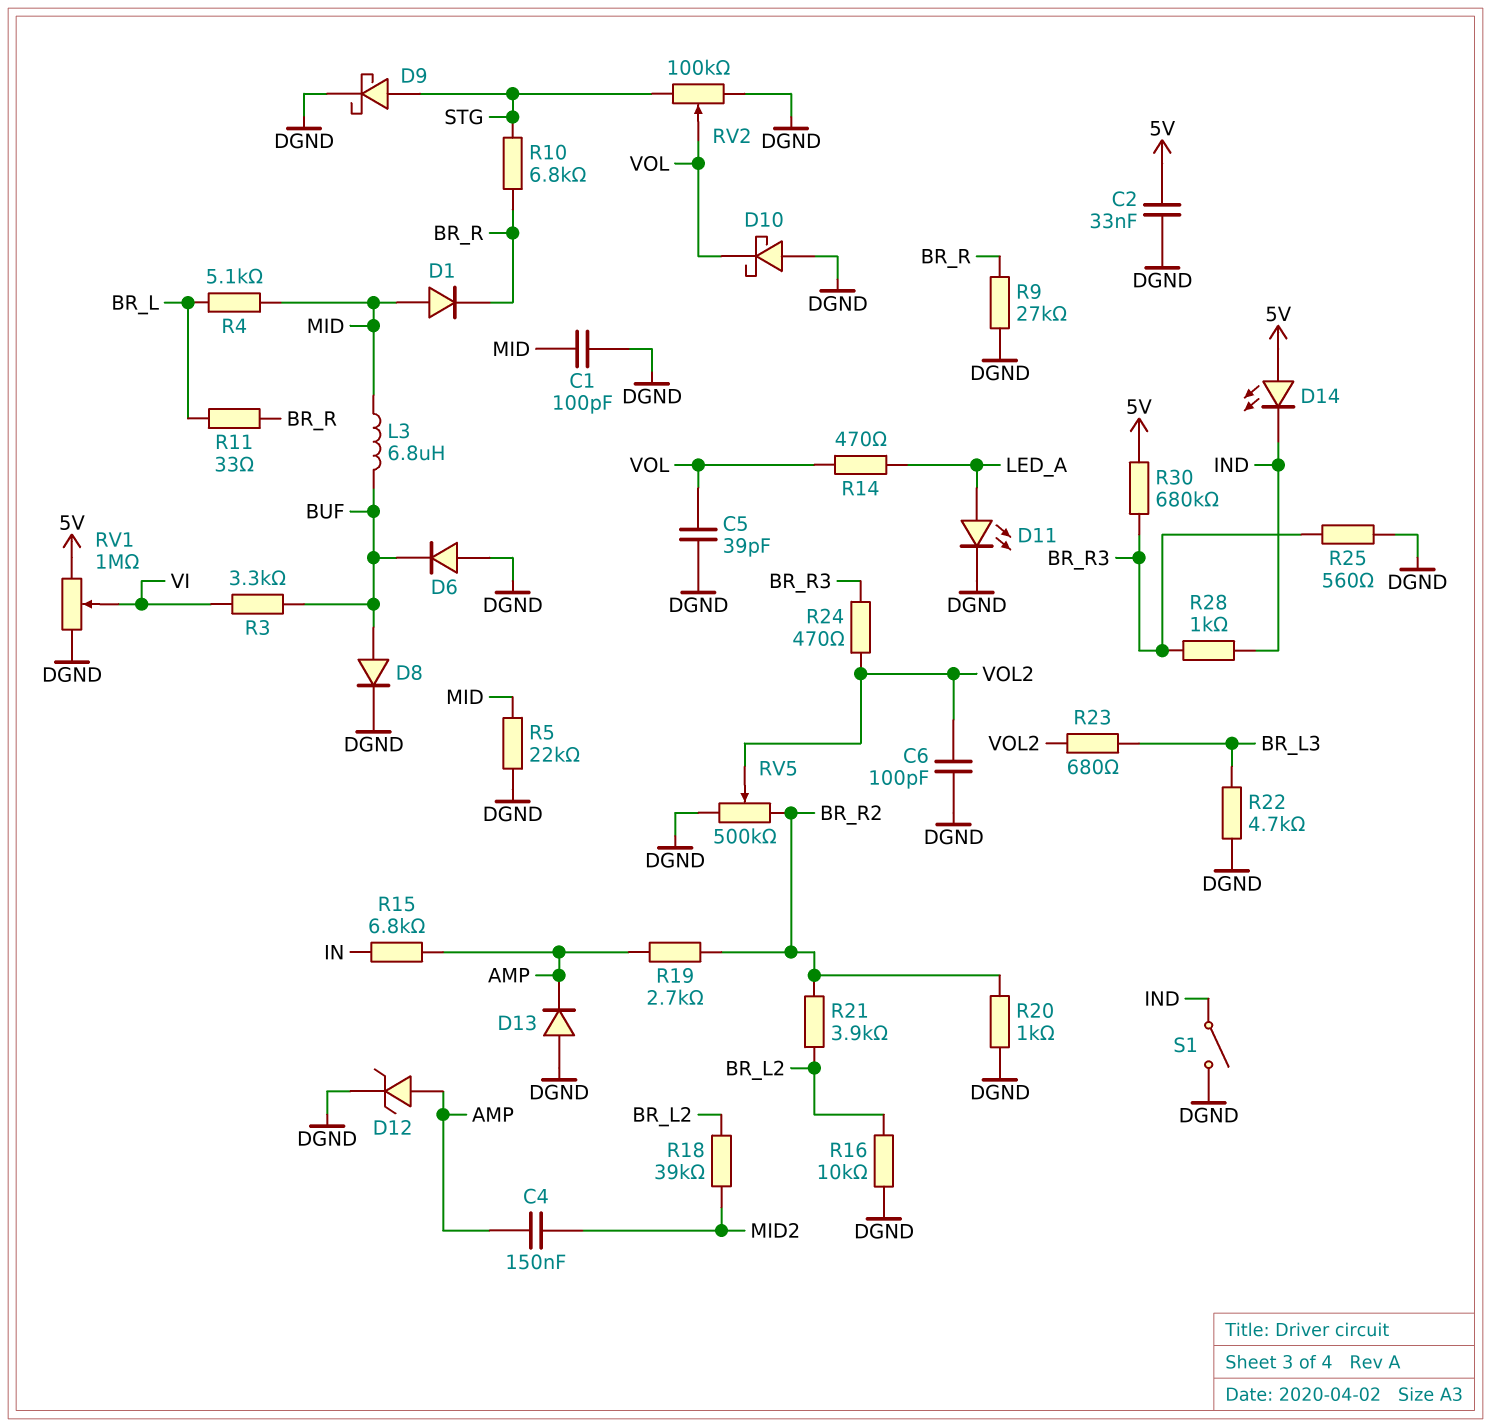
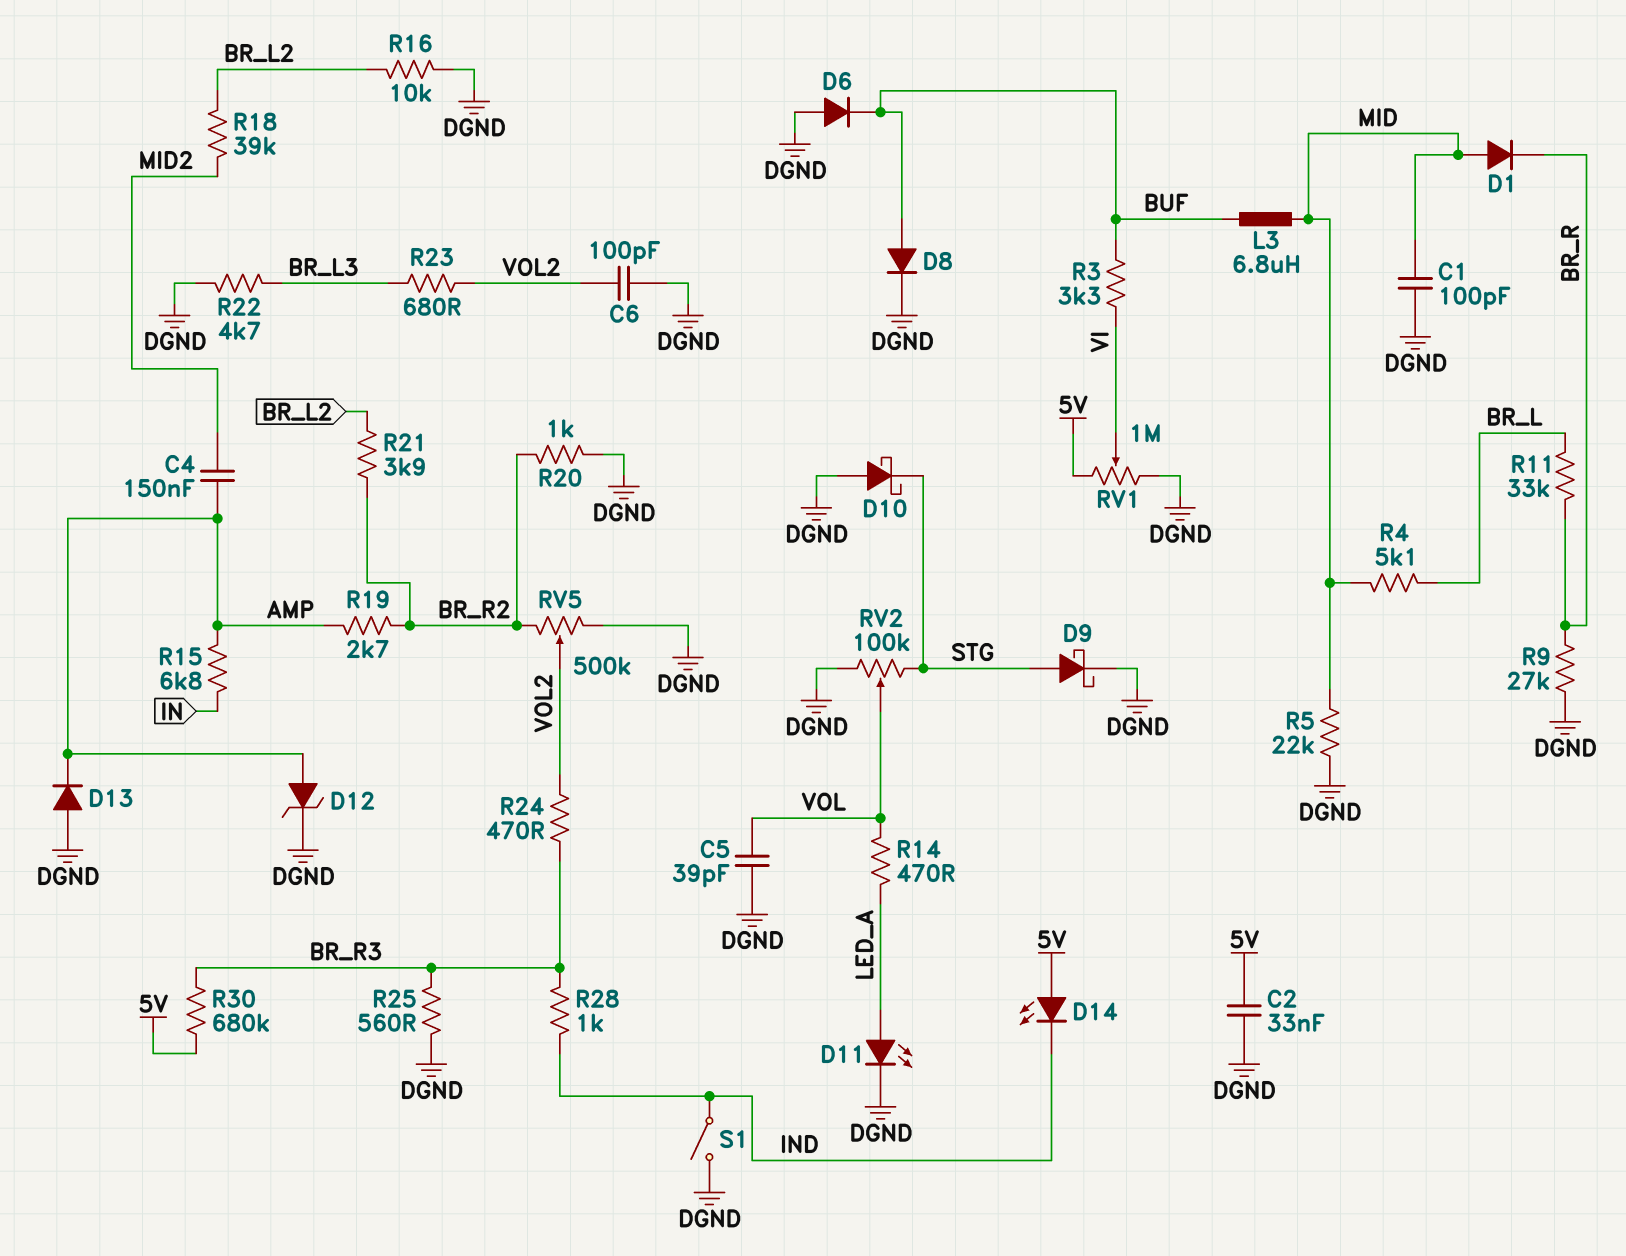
D10: schottky (A DGND, K VOL) -> schottky (A DGND, K STG)
R10: 6.8k (BR_R, STG) -> none
R11: 33 (BR_L, BR_R) -> 33k (BR_L, BR_R)

